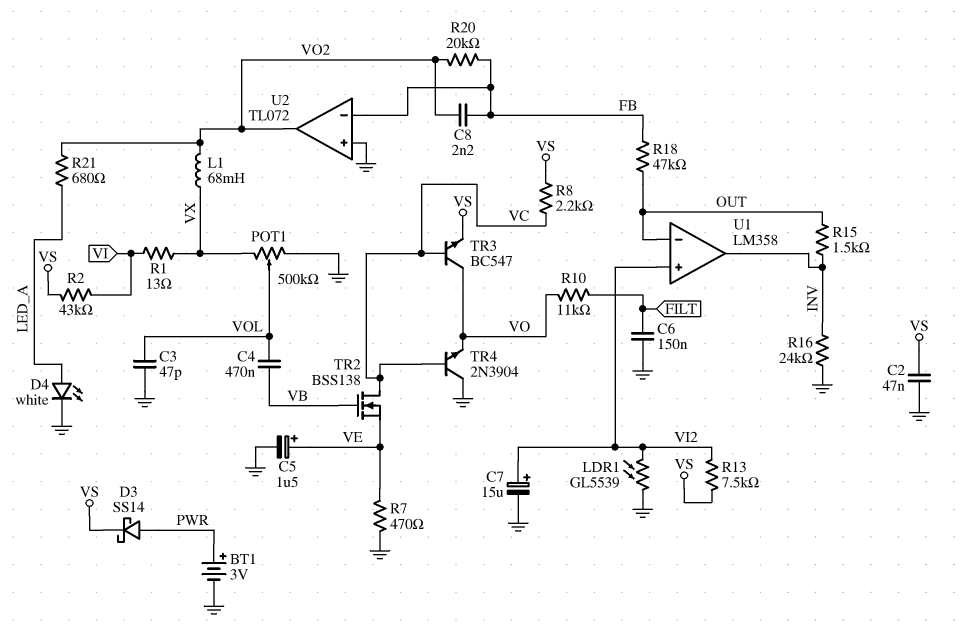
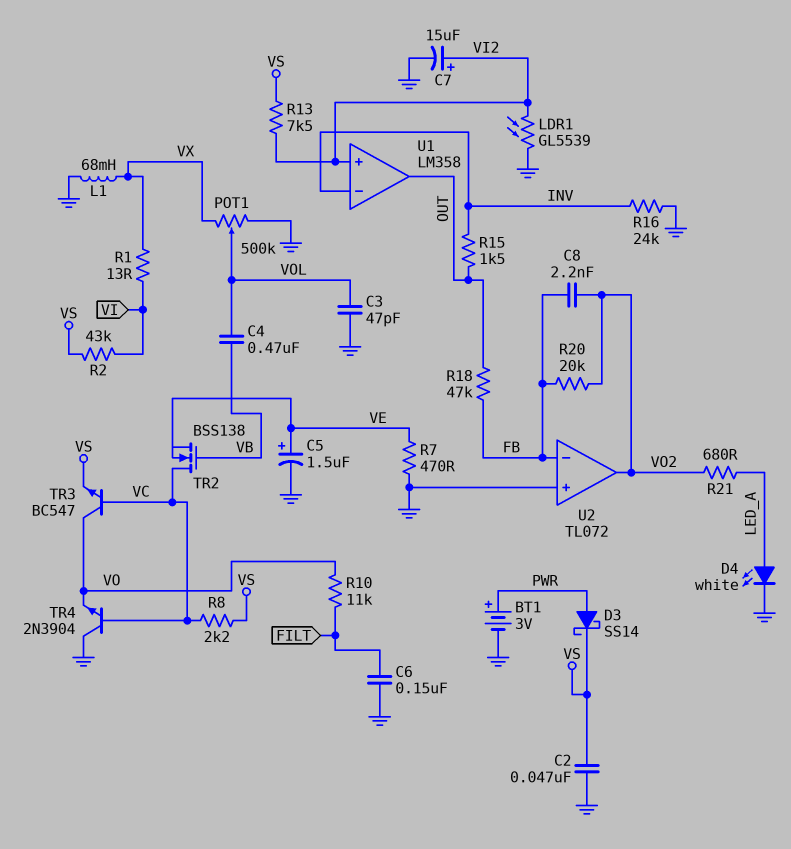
L1: 68mH (VO2, VX) -> 68mH (GND, VX)
U1 pin in-: OUT -> INV
U1 pin out: INV -> OUT

